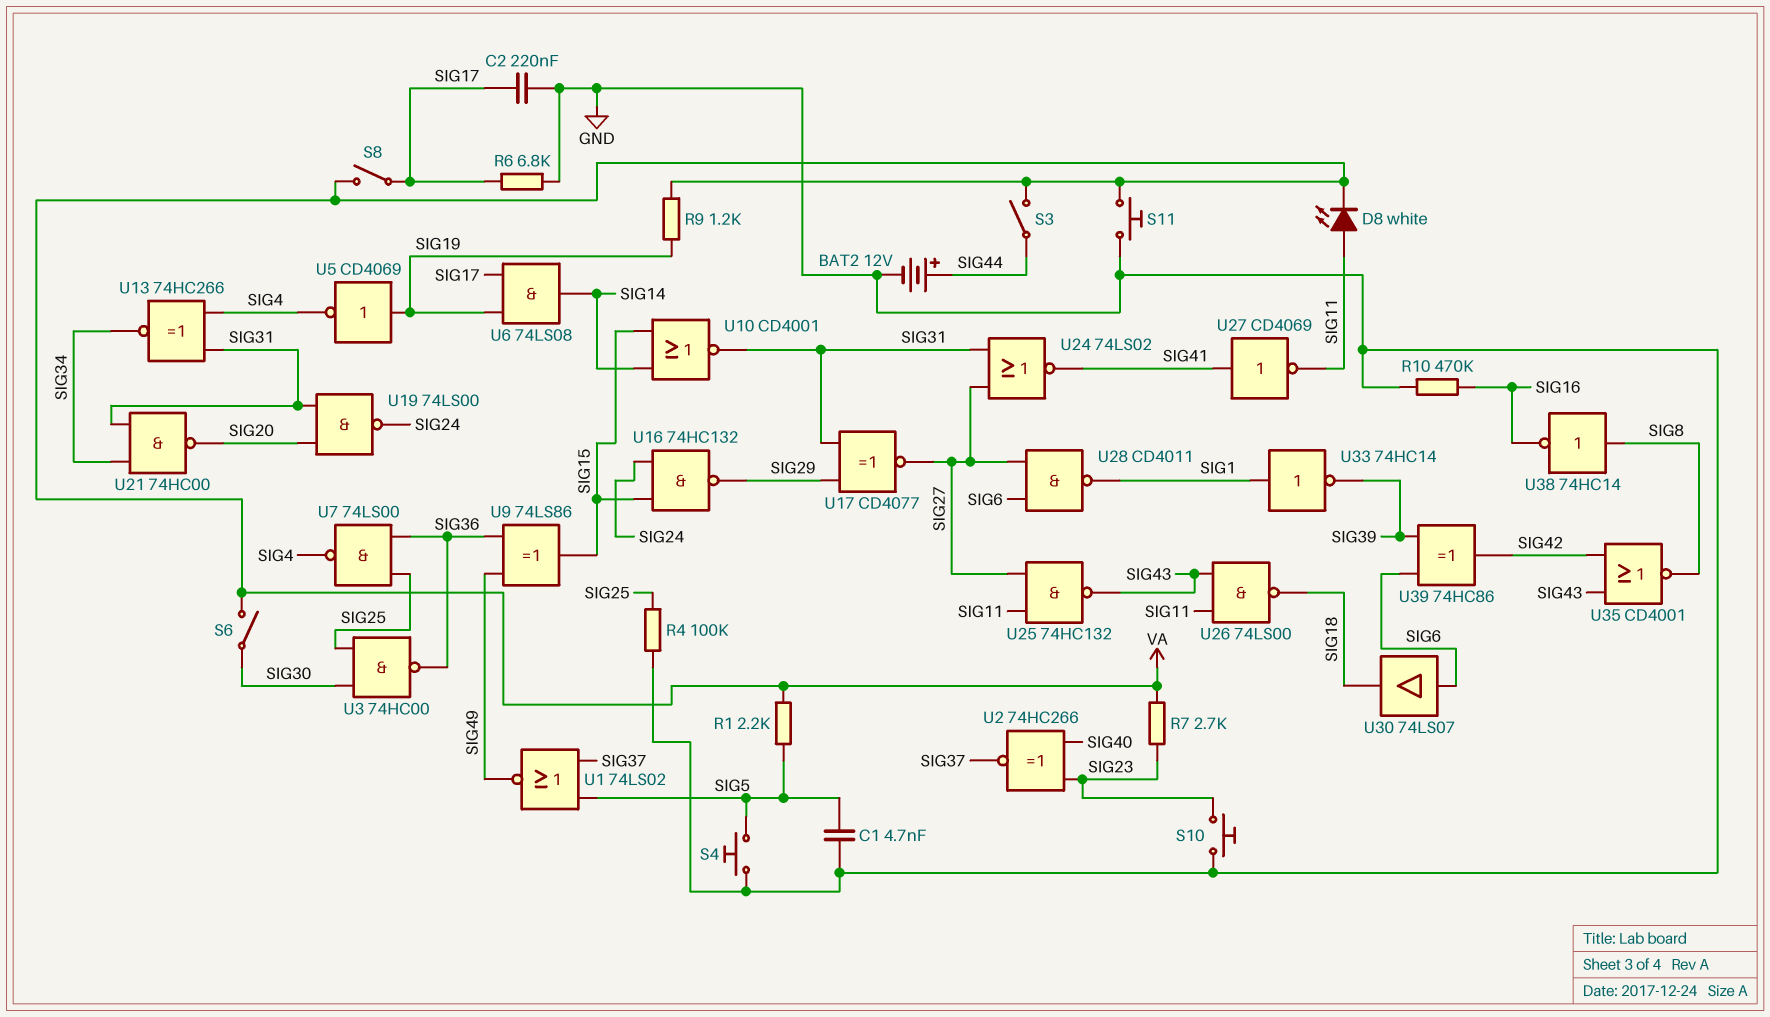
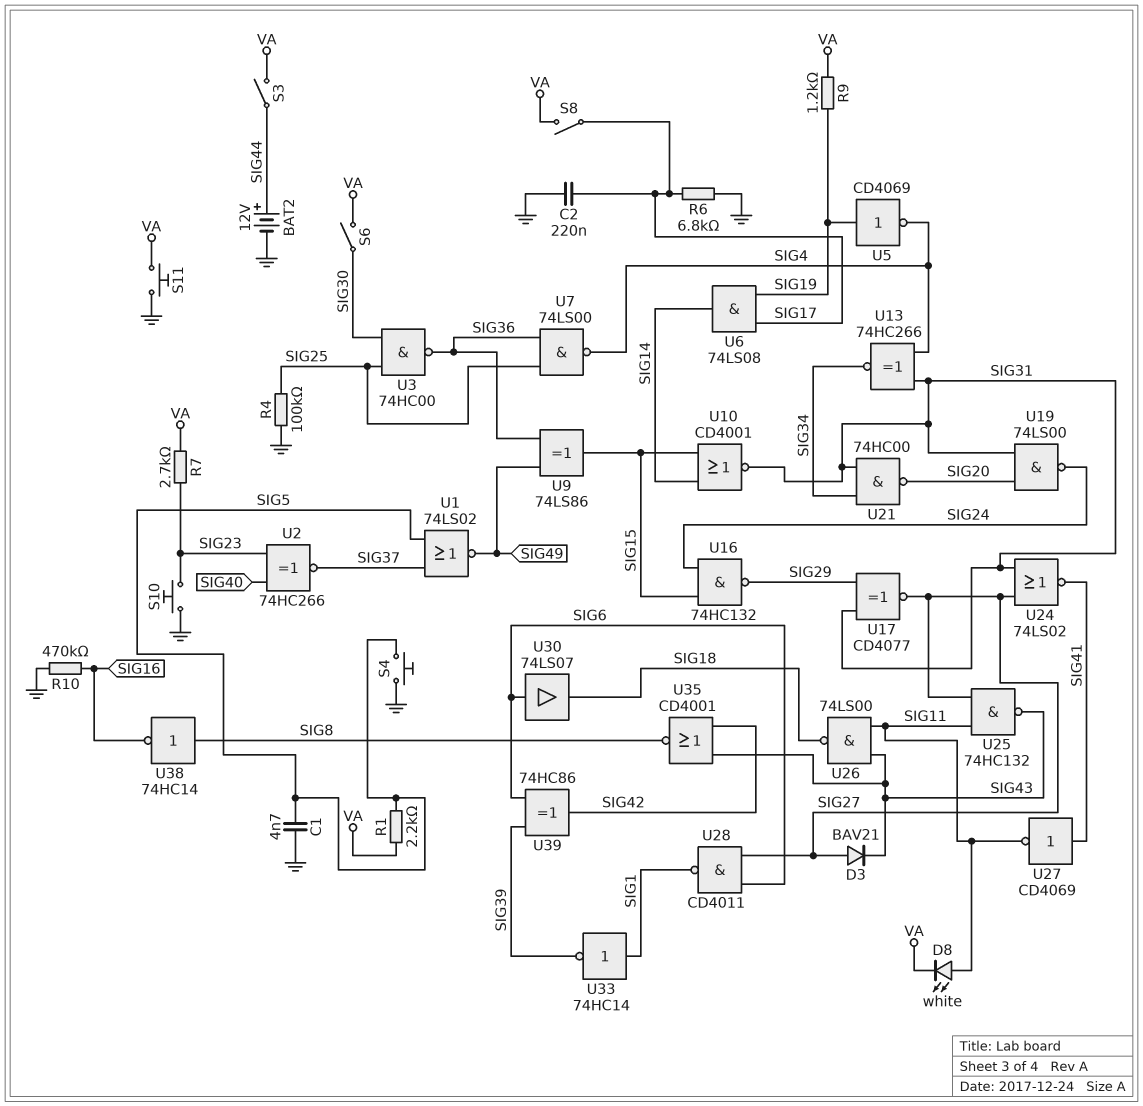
D3: none -> diode BAV21 (A SIG27, K SIG43)

